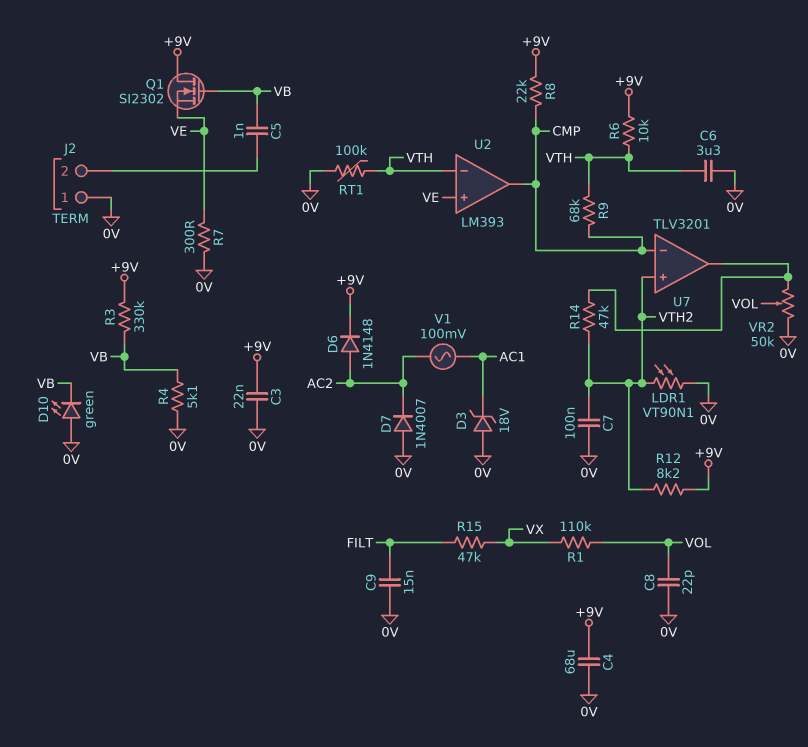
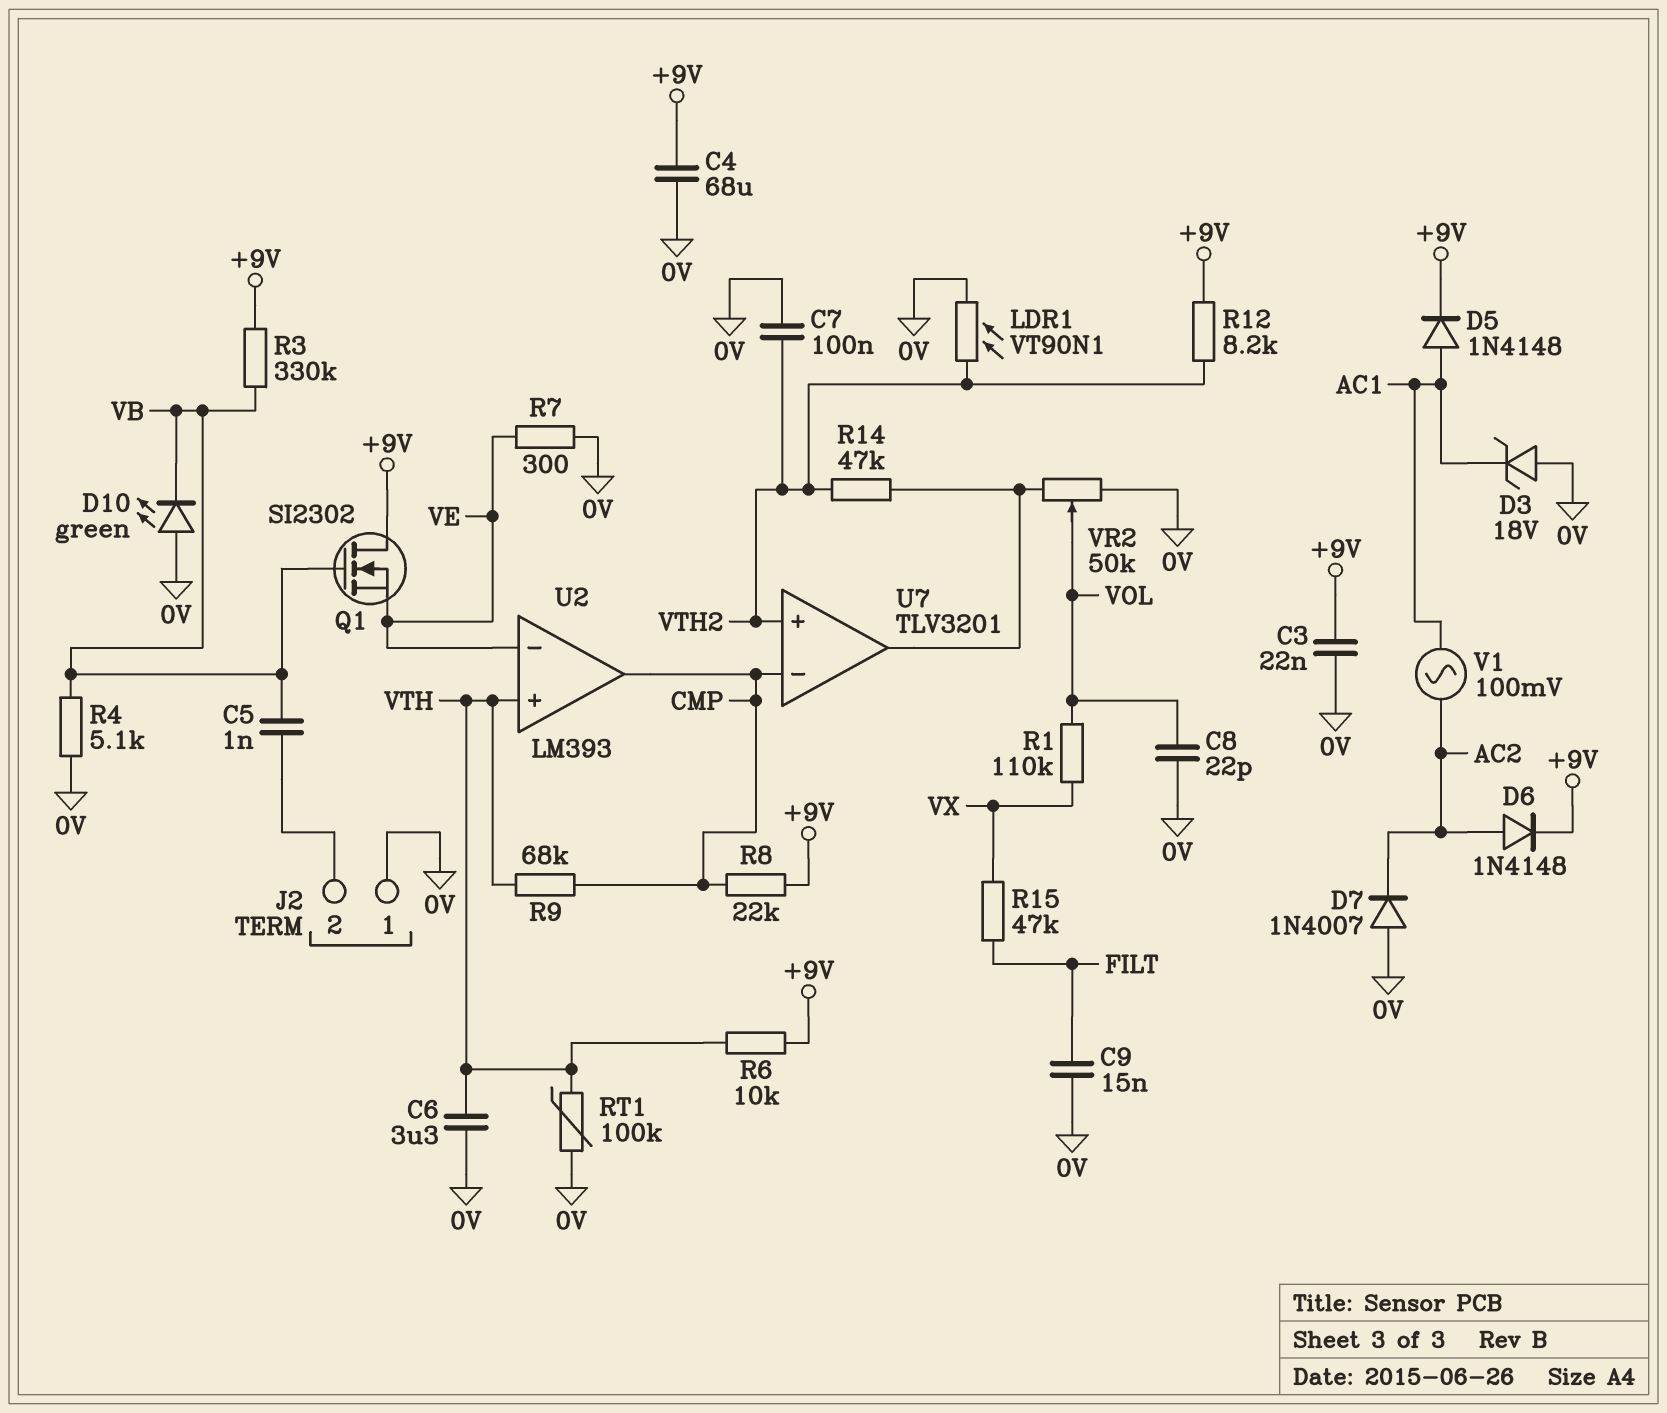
D5: none -> diode 1N4148 (A AC1, K +9V)
U2 pin in+: VE -> VTH
U2 pin in-: VTH -> VE

